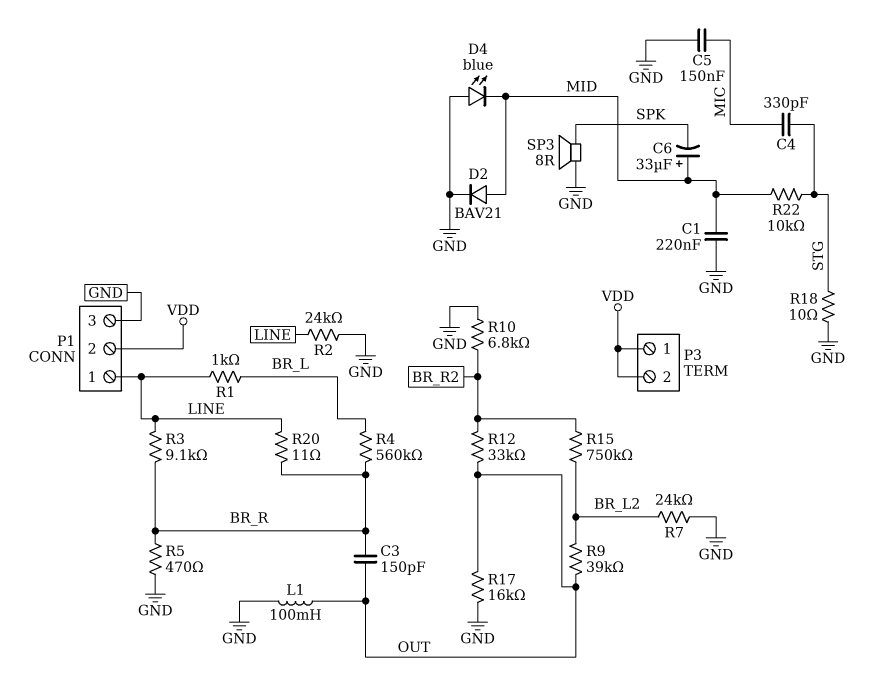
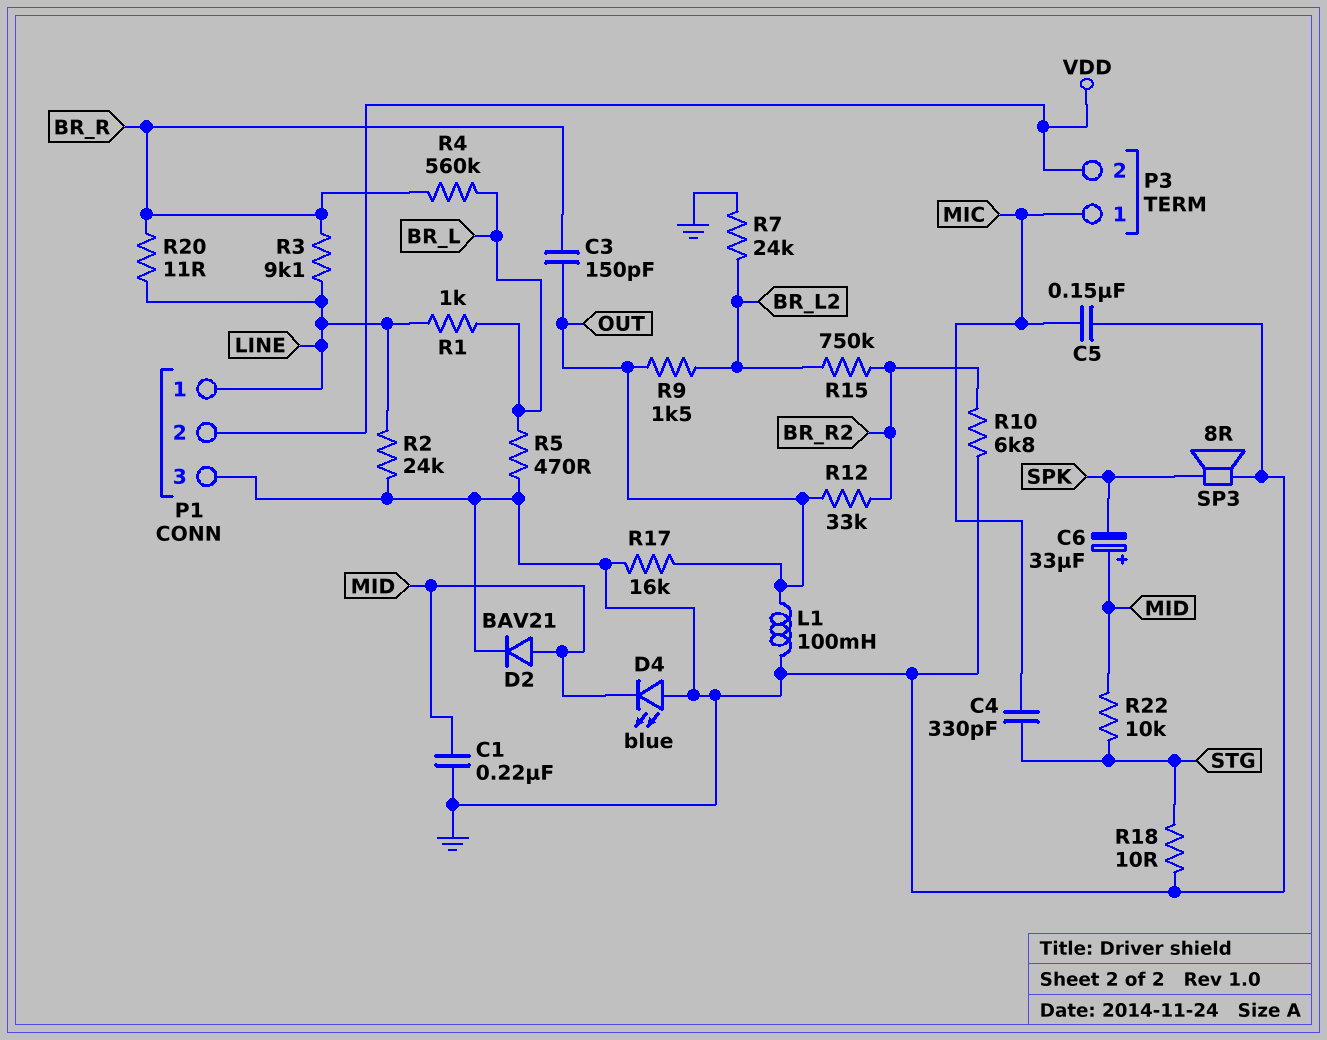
P3 pin 1: VDD -> MIC
R5: 470 (BR_R, GND) -> 470 (BR_L, GND)
R9: 39k (BR_L2, OUT) -> 1.5k (BR_L2, OUT)

